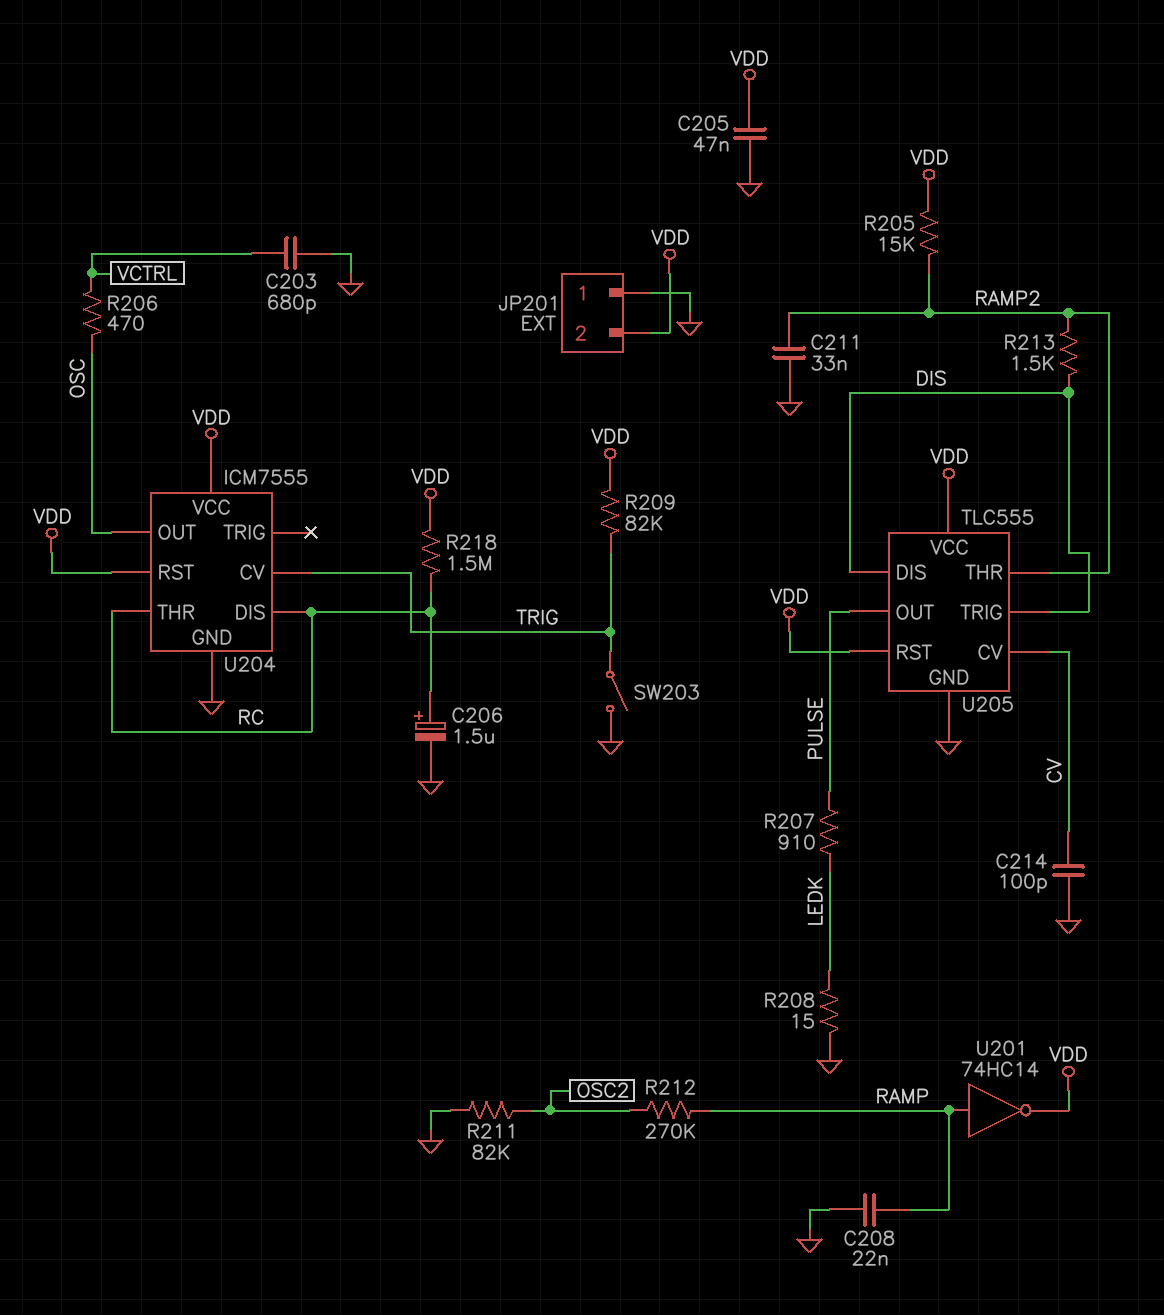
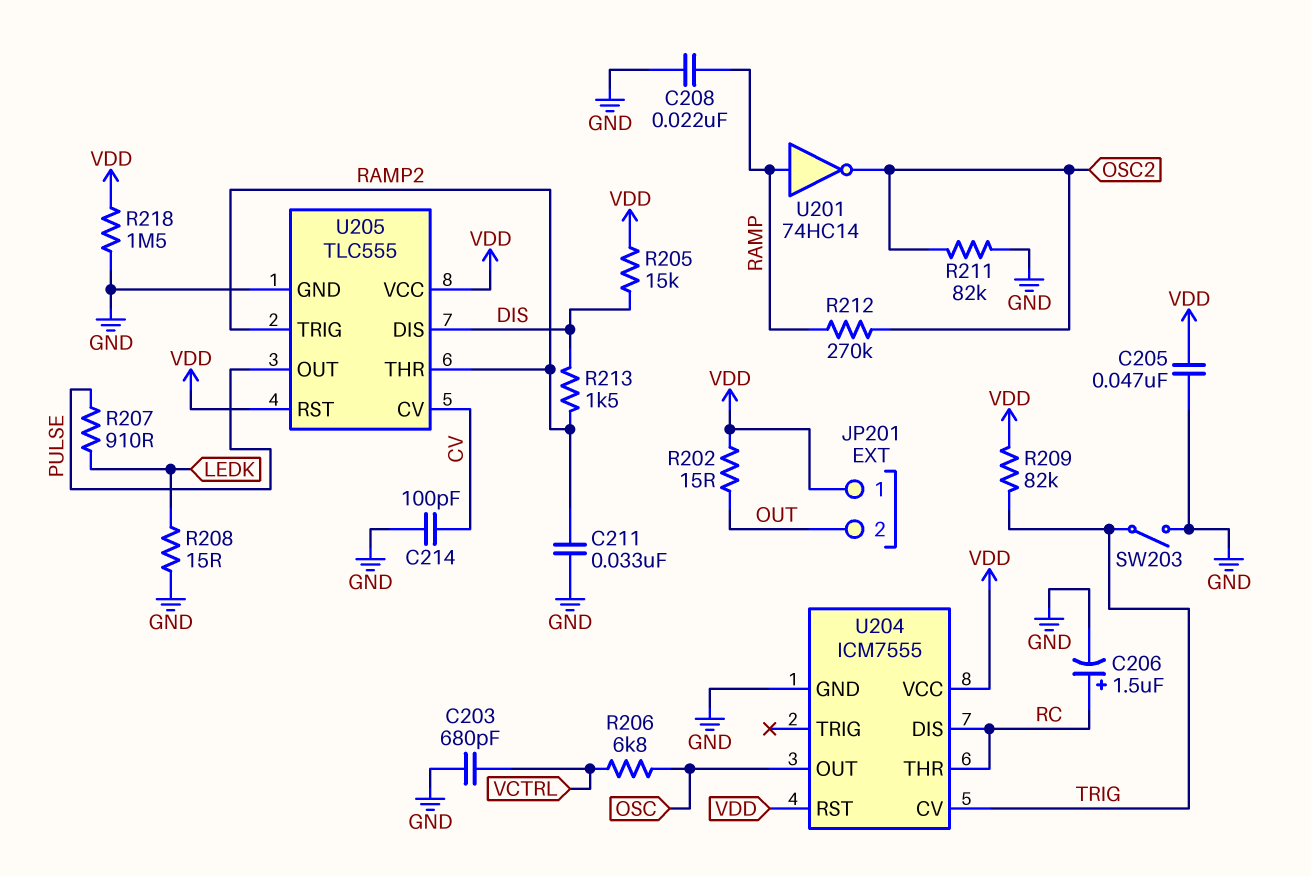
JP201 pin 1: GND -> VDD
JP201 pin 2: VDD -> OUT
R202: none -> 15 (OUT, VDD)
R205: 15k (RAMP2, VDD) -> 15k (DIS, VDD)
R206: 470 (OSC, VCTRL) -> 6.8k (OSC, VCTRL)
R218: 1.5M (RC, VDD) -> 1.5M (GND, VDD)
U201: NOT 74HC14 (in RAMP, out VDD) -> NOT 74HC14 (in RAMP, out OSC2)
U205 pin TRIG: DIS -> RAMP2

